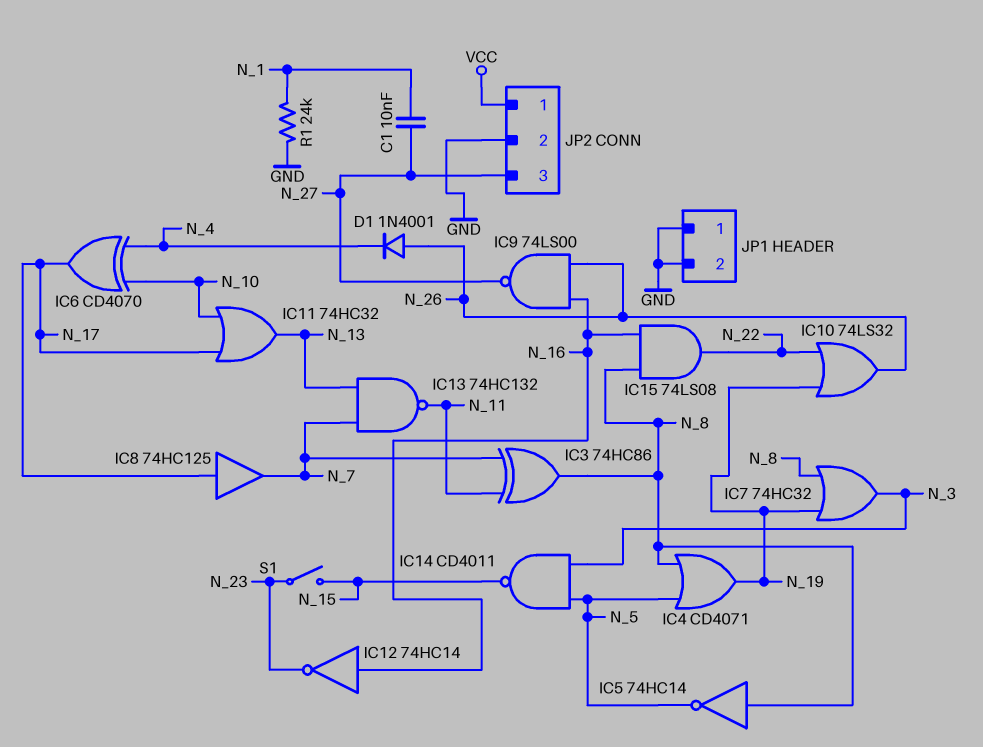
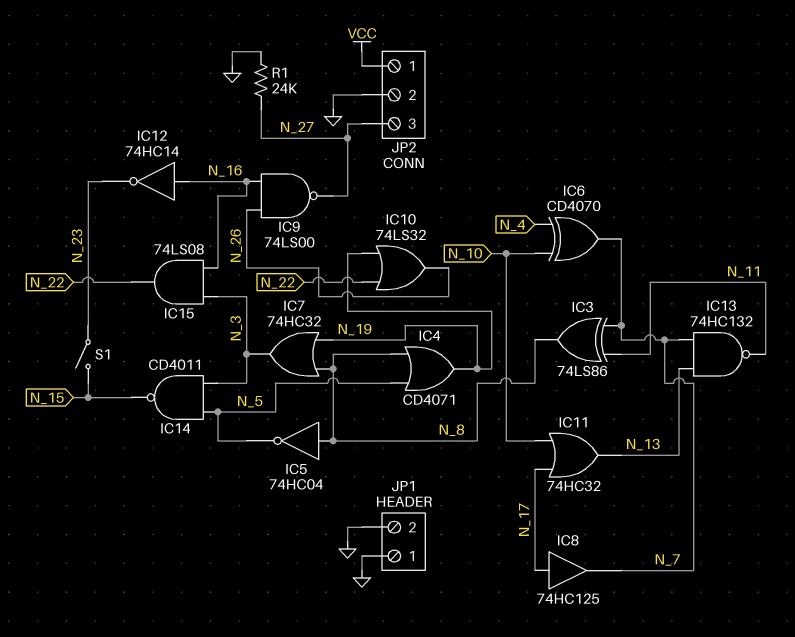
C1: 10nF (N_1, N_27) -> none
D1: diode 1N4001 (A N_26, K N_4) -> none
IC3: XOR 74HC86 (in N_7, in N_11, out N_8) -> XOR 74LS86 (in N_7, in N_11, out N_8)
IC5: NOT 74HC14 (in N_8, out N_5) -> NOT 74HC04 (in N_8, out N_5)
IC6: XOR CD4070 (in N_4, in N_10, out N_17) -> XOR CD4070 (in N_4, in N_10, out N_7)
IC15: AND 74LS08 (in N_8, in N_16, out N_22) -> AND 74LS08 (in N_3, in N_16, out N_22)
R1: 24k (GND, N_1) -> 24k (GND, N_27)

